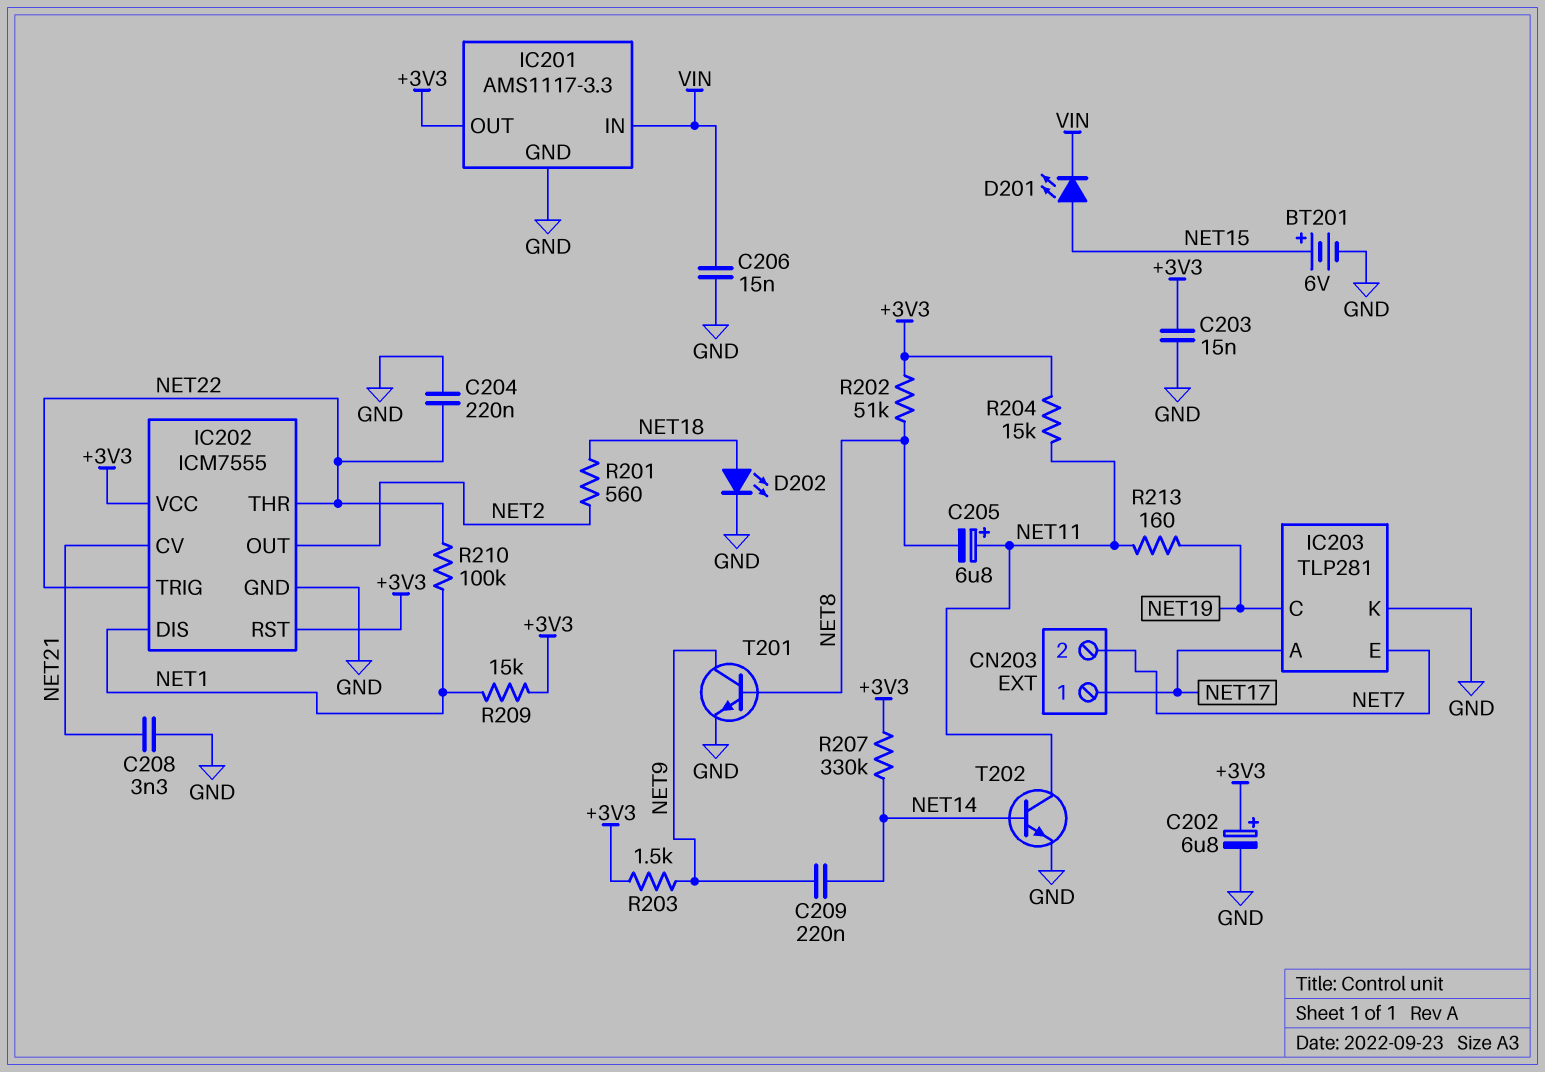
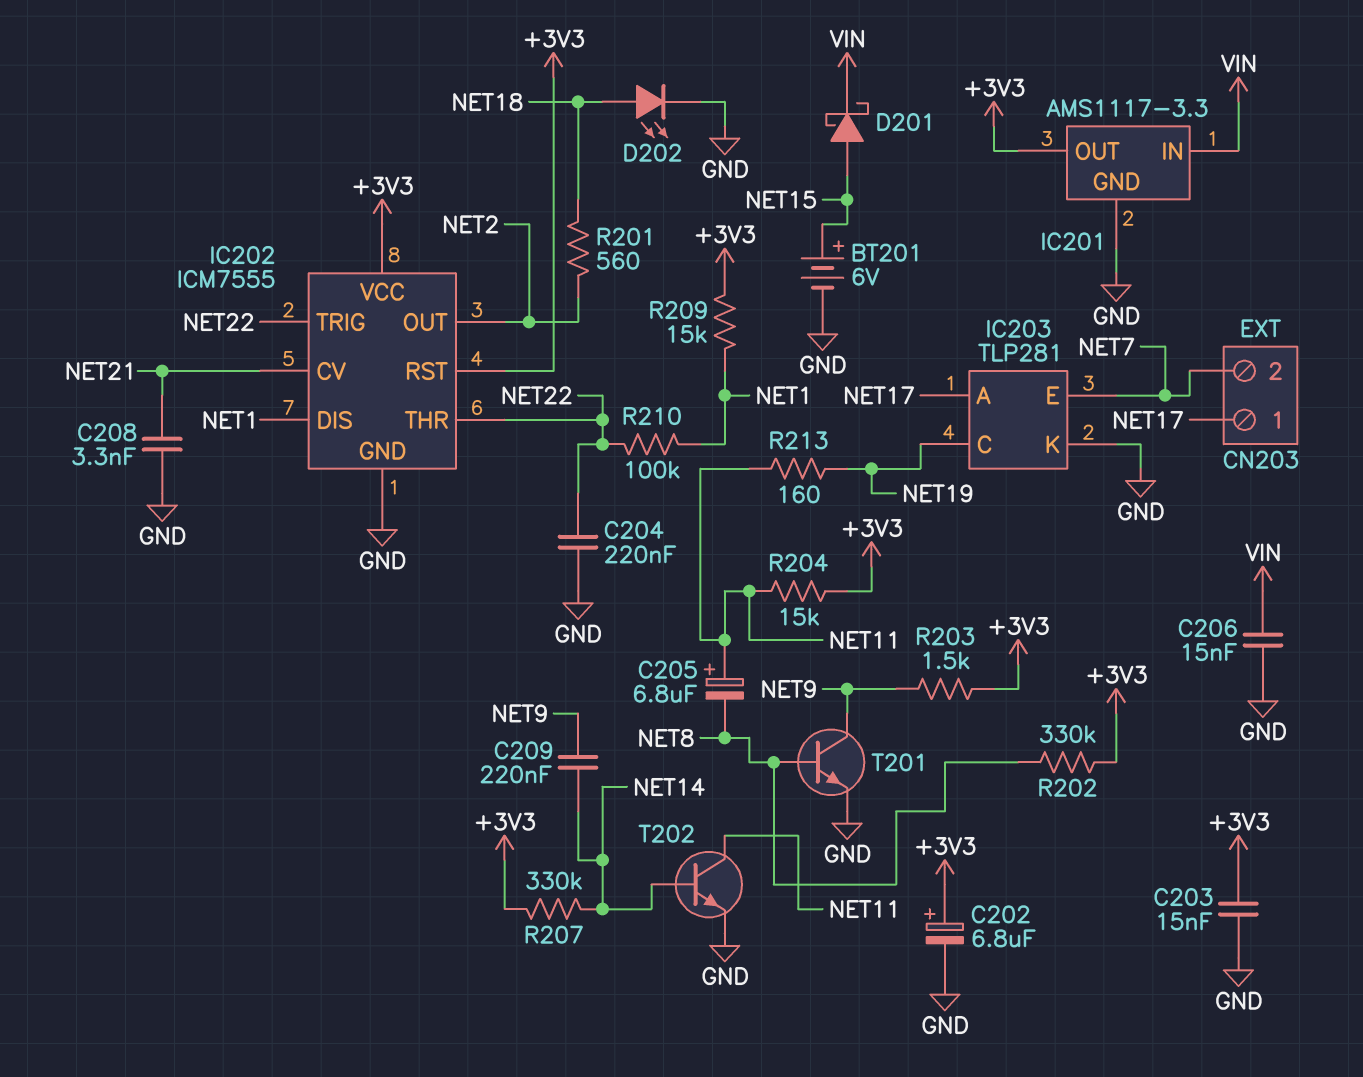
D201: LED (A NET15, K VIN) -> schottky (A NET15, K VIN)
R202: 51k (+3V3, NET8) -> 330k (+3V3, NET8)

